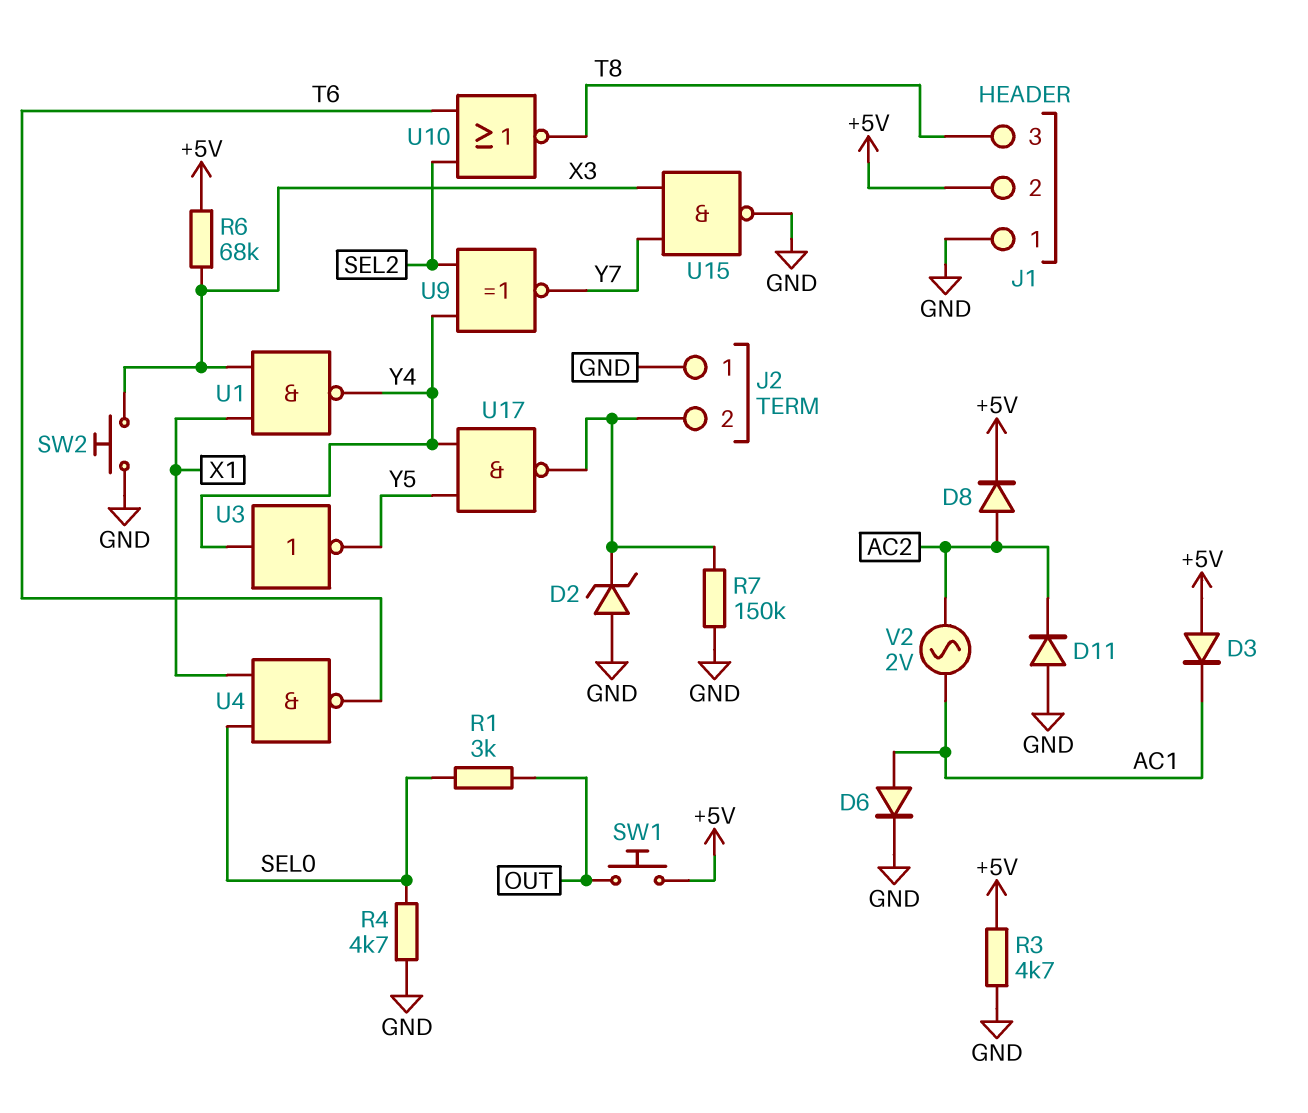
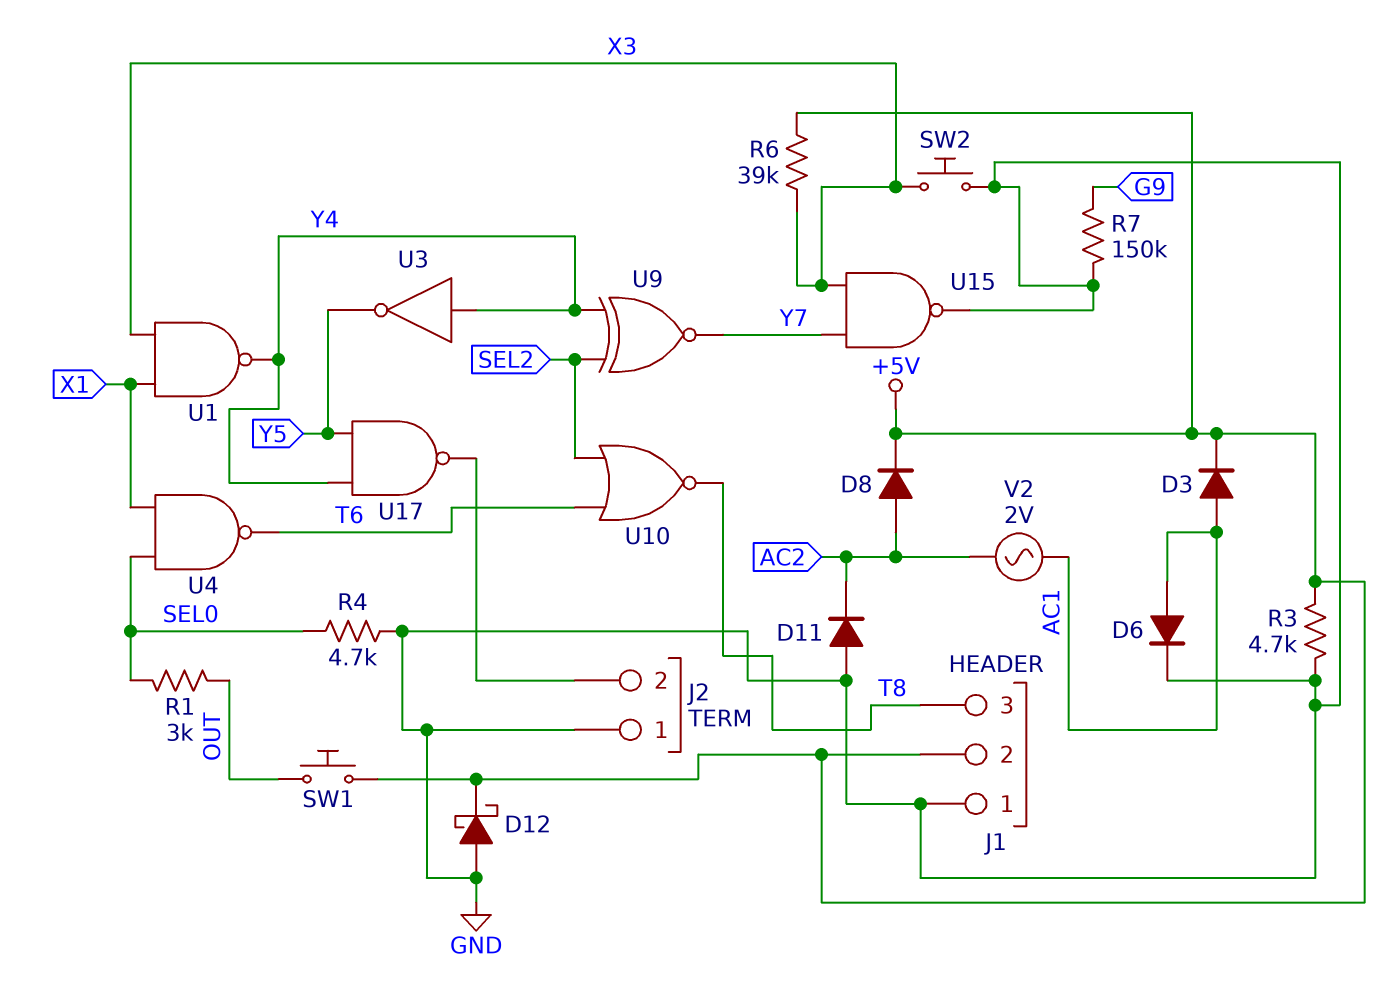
D2: zener (A GND, K J2/2) -> none
D3: diode (A +5V, K AC1) -> diode (A AC1, K +5V)
D12: none -> schottky (A GND, K +5V)
R6: 68k (+5V, X3) -> 39k (+5V, X3)
R7: 150k (GND, J2/2) -> 150k (G9, GND)

